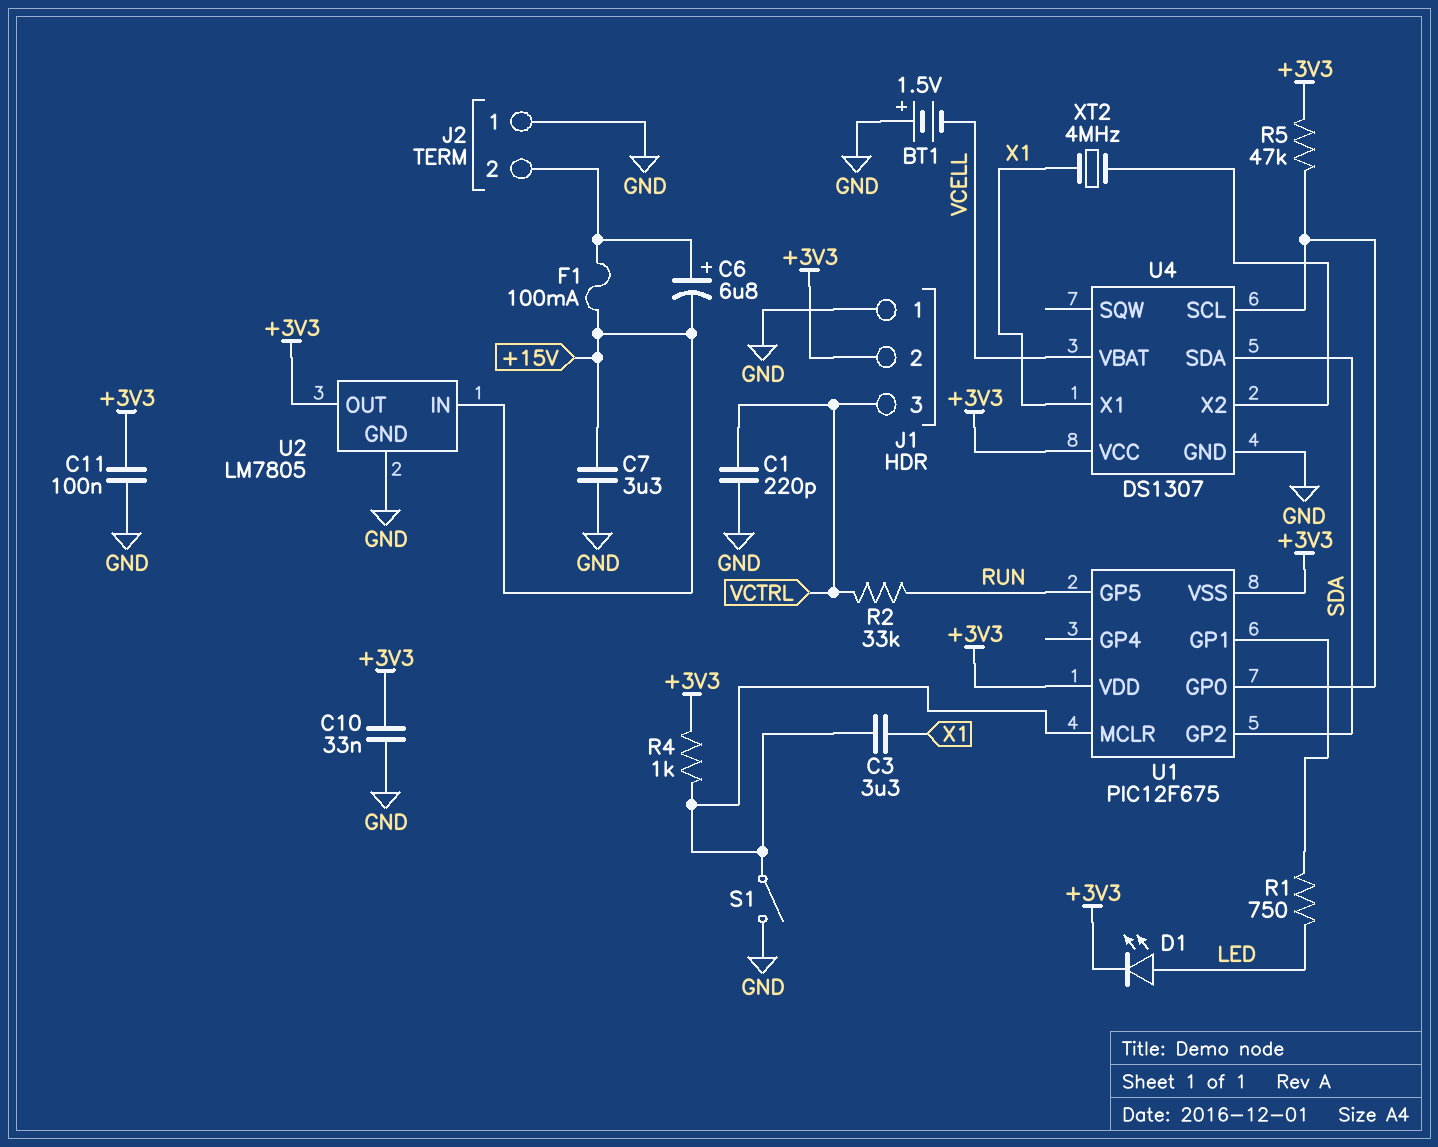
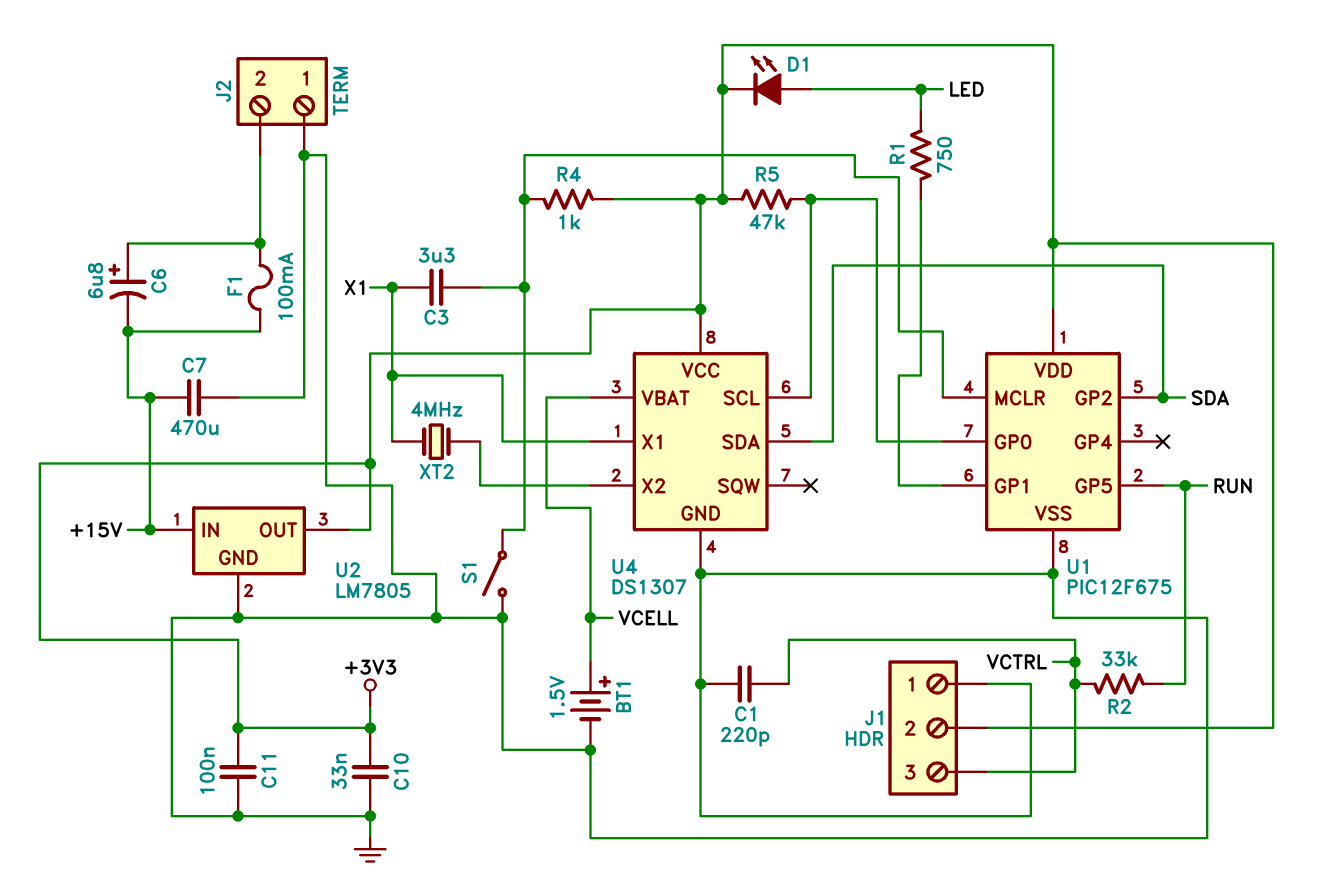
BT1: 1.5V (plus GND, minus VCELL) -> 1.5V (plus VCELL, minus GND)
C7: 3.3uF (+15V, GND) -> 470uF (+15V, GND)
U1 pin VSS: +3V3 -> GND

